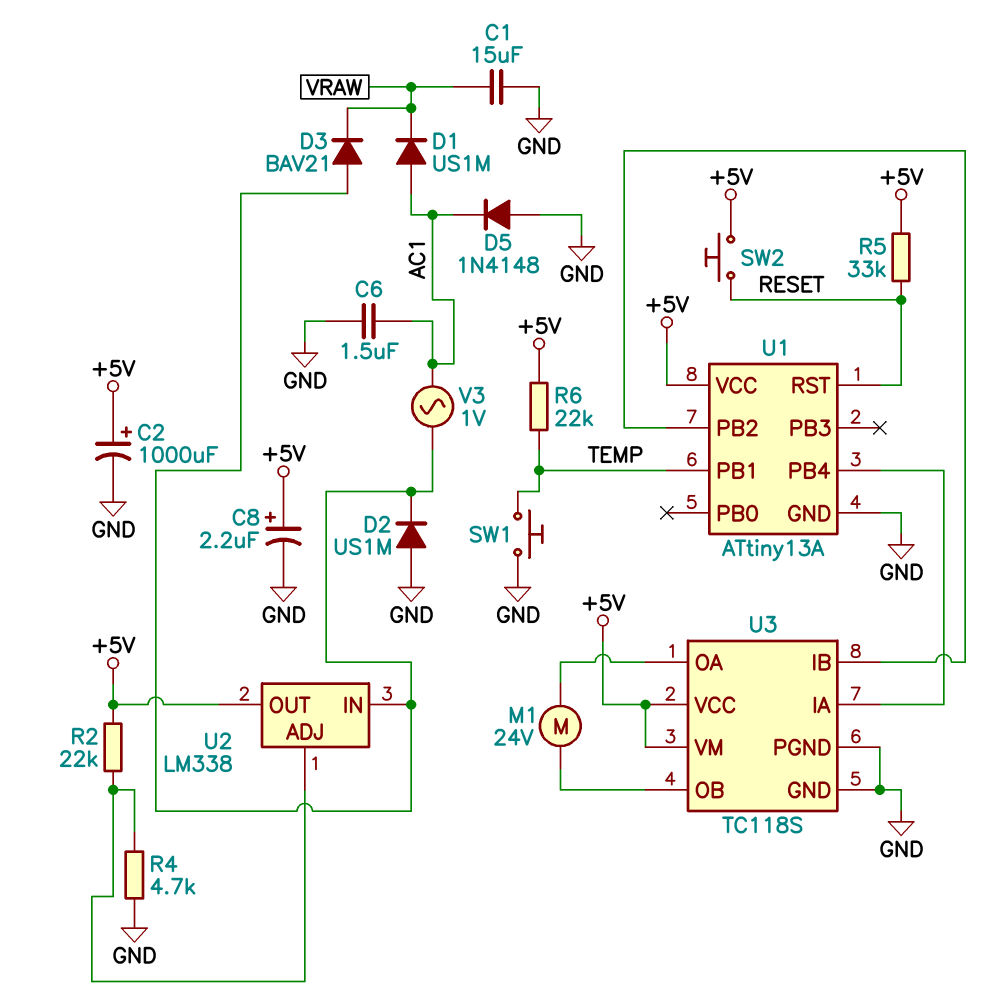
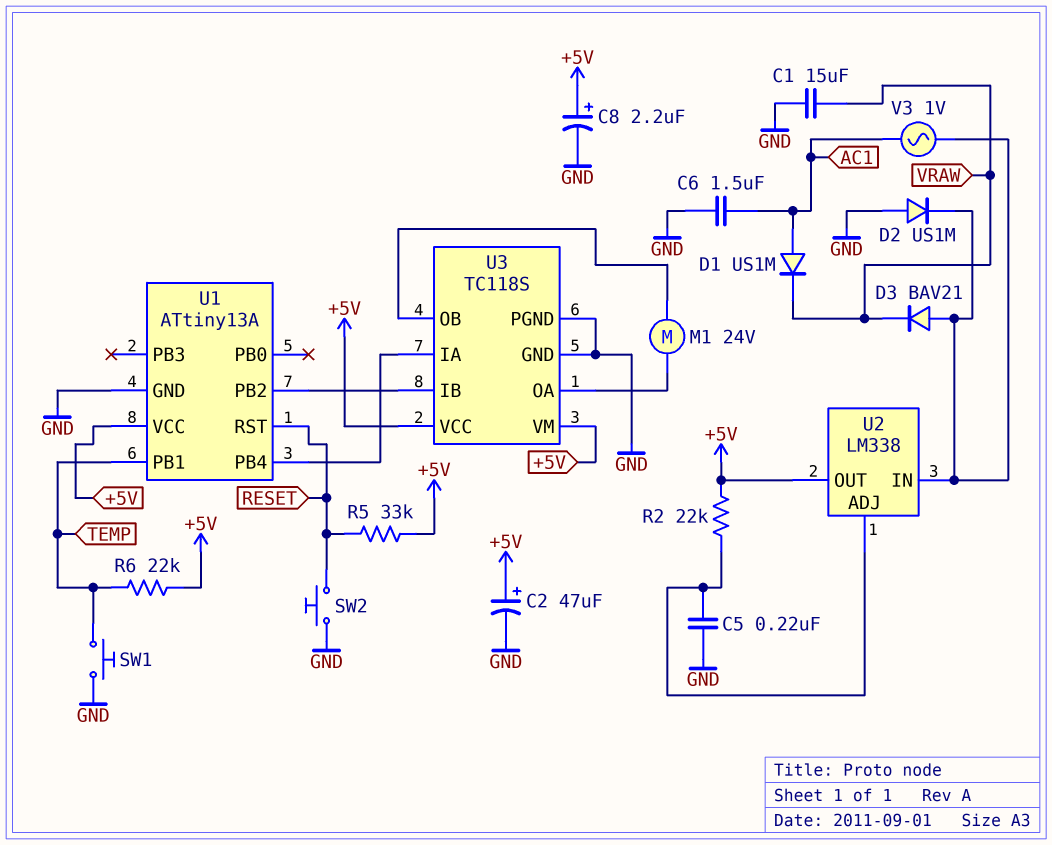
C2: 1000uF (plus +5V, minus GND) -> 47uF (plus +5V, minus GND)
C5: none -> 220nF (GND, U2/ADJ)
D5: diode 1N4148 (A GND, K AC1) -> none
R4: 4.7k (GND, U2/ADJ) -> none
SW2: button (+5V, RESET) -> button (GND, RESET)

